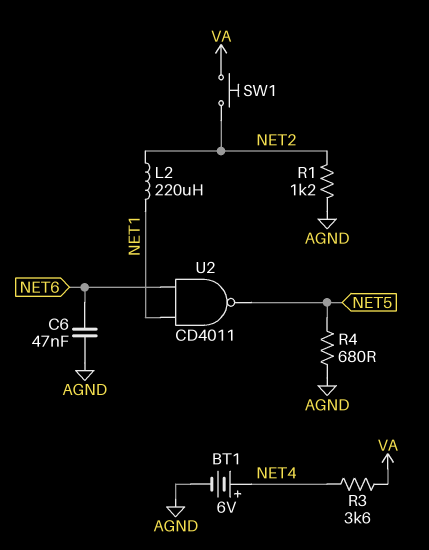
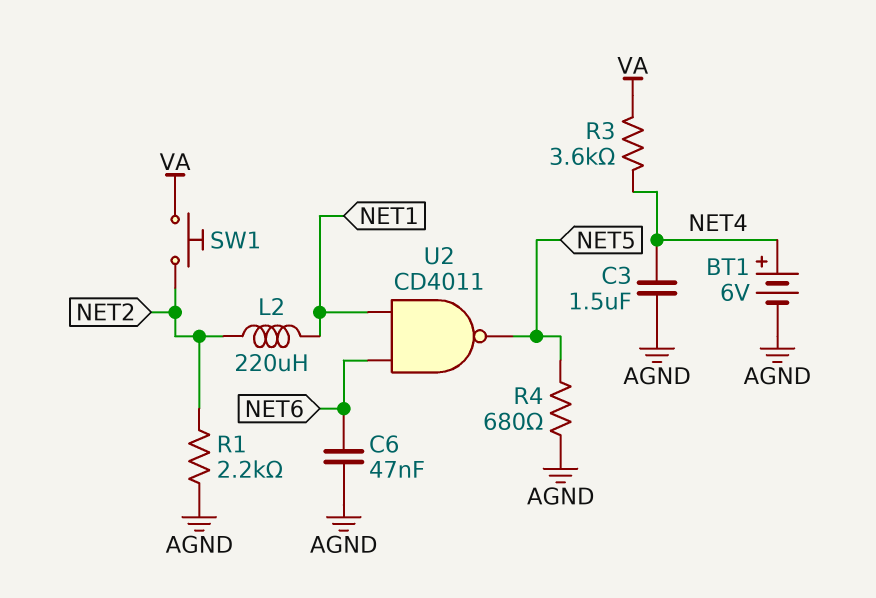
C3: none -> 1.5uF (AGND, NET4)
R1: 1.2k (AGND, NET2) -> 2.2k (AGND, NET2)

